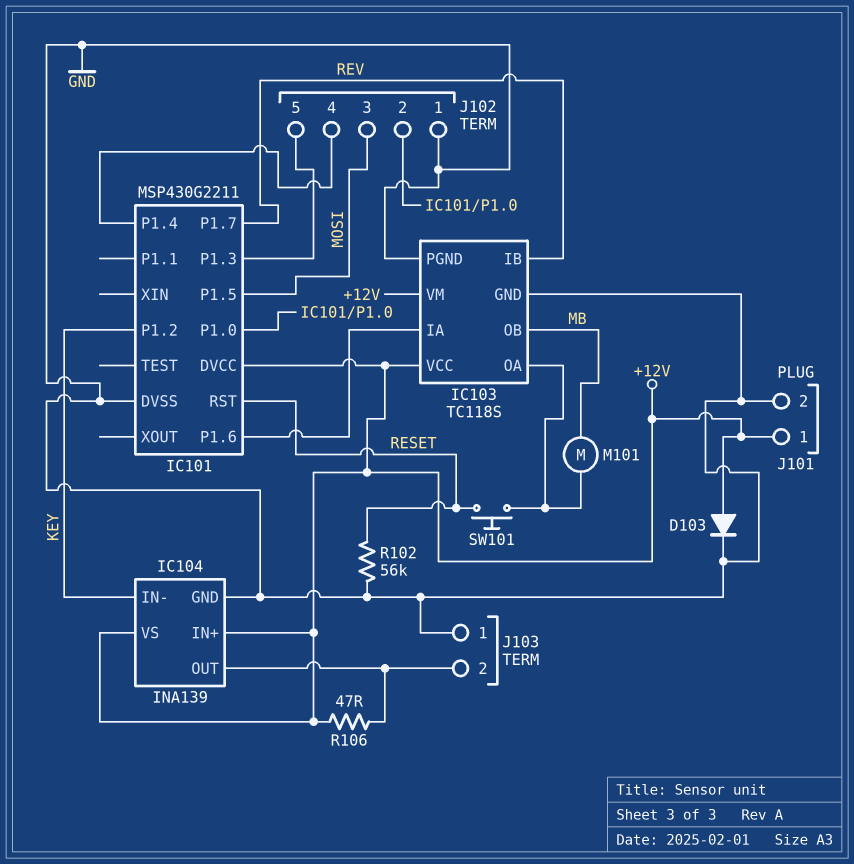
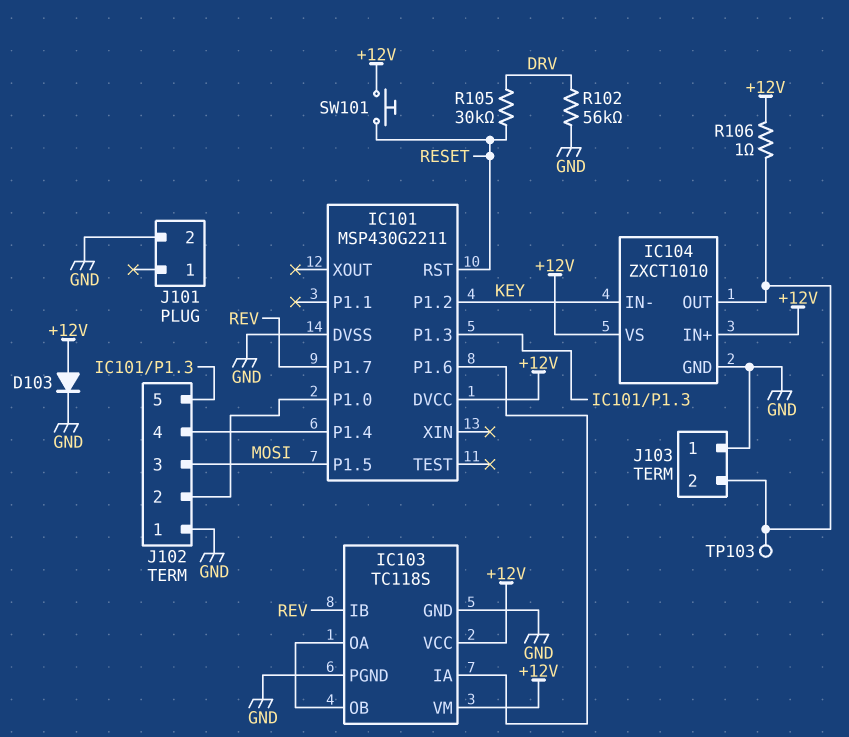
IC103 pin OB: MB -> IC103/OA
IC104: INA139 -> ZXCT1010
J101 pin 1: +12V -> none
M101: motor (IC103/OA, MB) -> none
R102: 56k (GND, RESET) -> 56k (DRV, GND)
R105: none -> 30k (DRV, RESET)
R106: 47 (+12V, IC104/OUT) -> 1 (+12V, IC104/OUT)
SW101: button (IC103/OA, RESET) -> button (+12V, RESET)
TP103: none -> test point (IC104/OUT)

